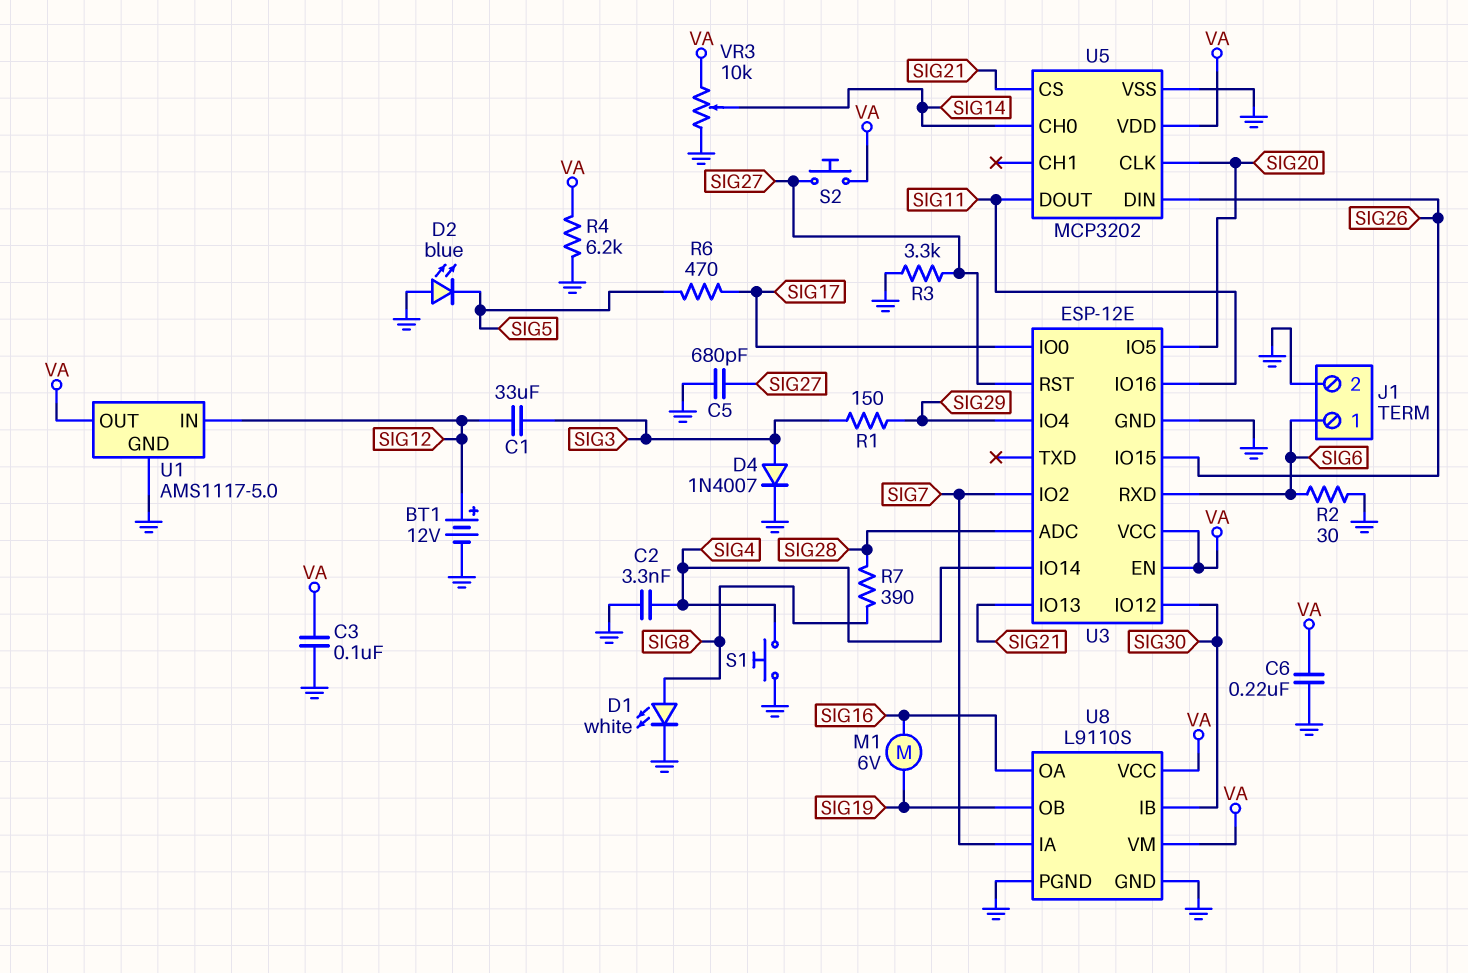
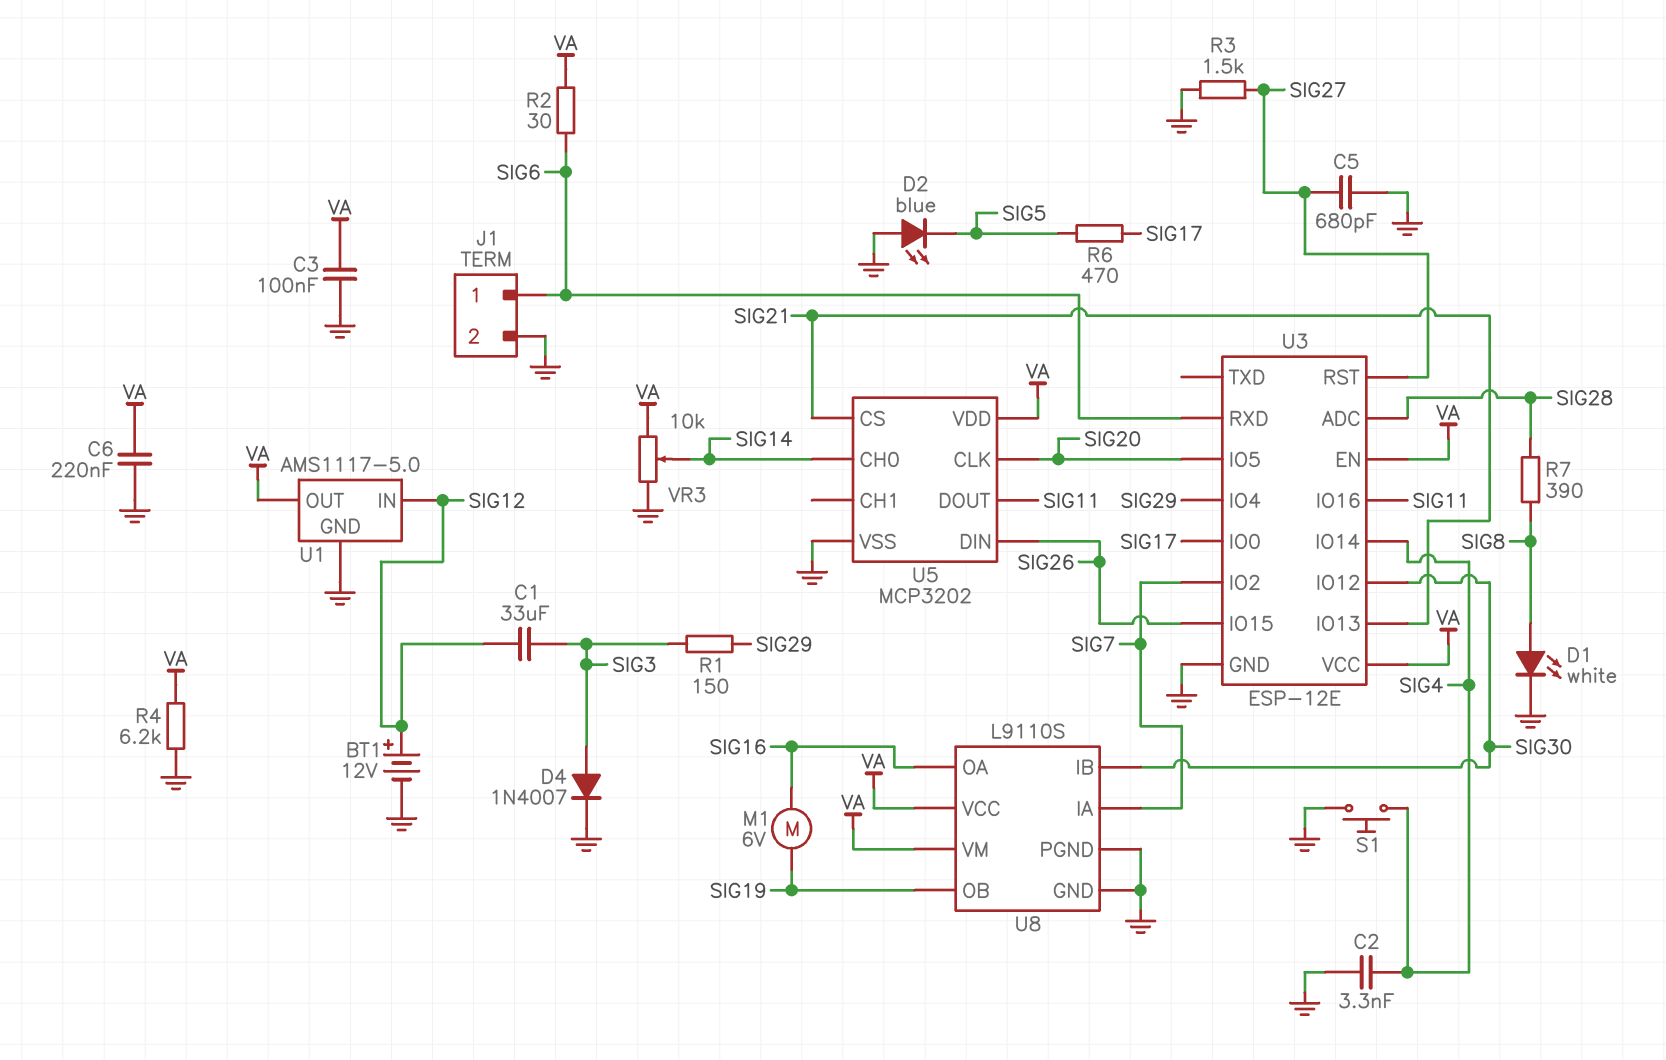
R2: 30 (GND, SIG6) -> 30 (SIG6, VA)
R3: 3.3k (GND, SIG27) -> 1.5k (GND, SIG27)
S2: button (SIG27, VA) -> none

